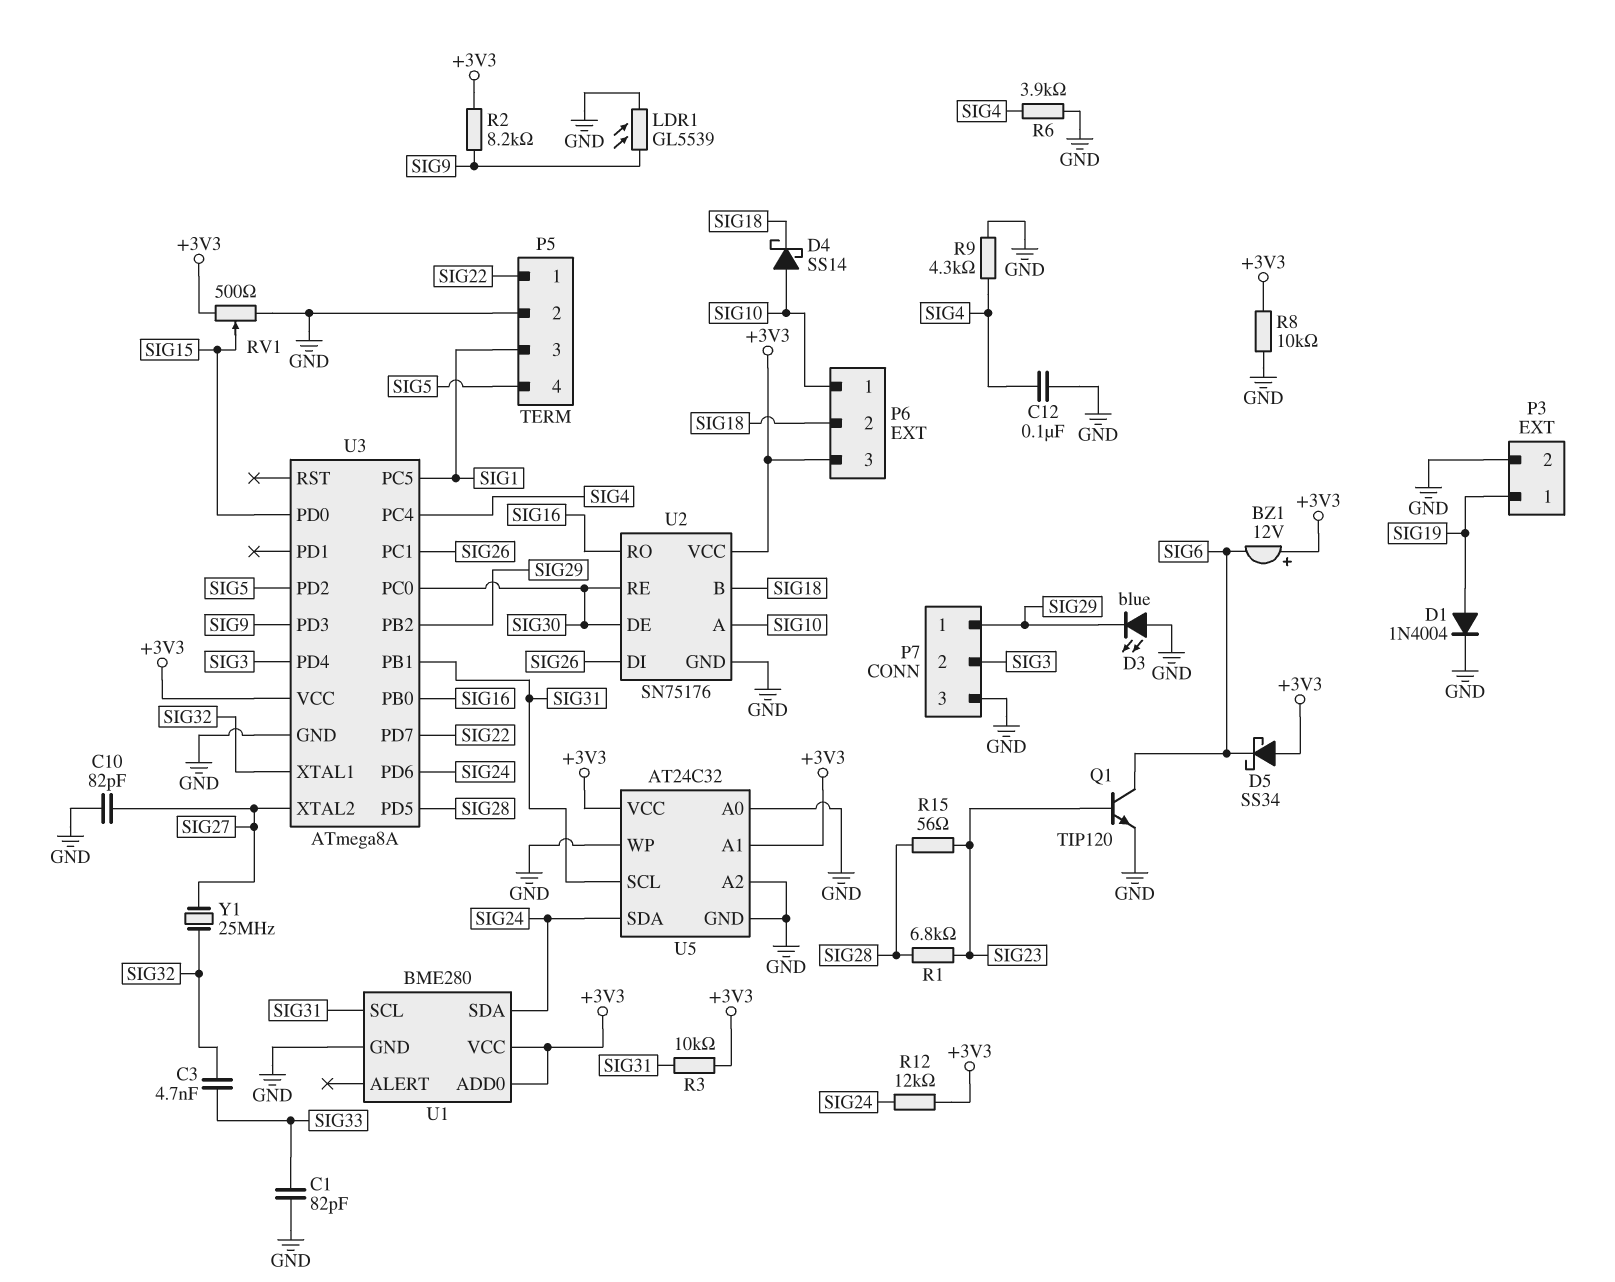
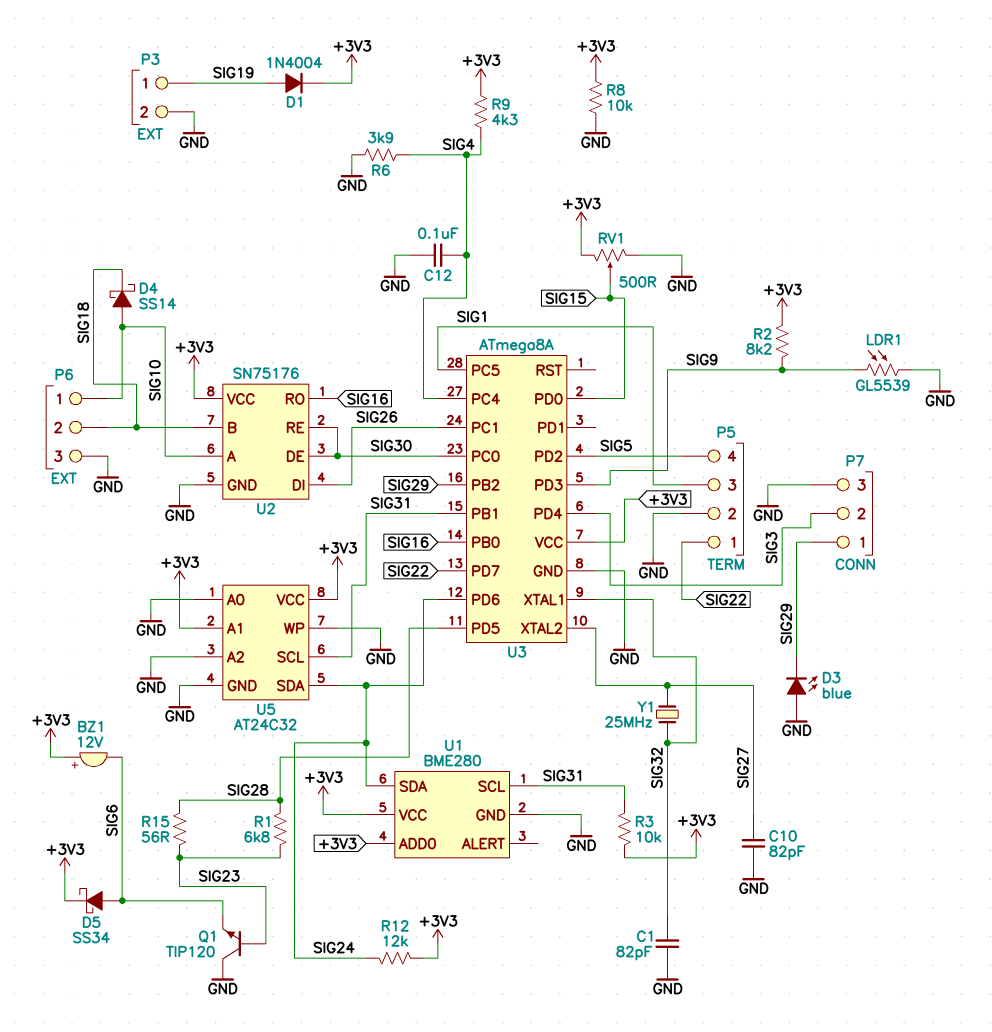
C1: 82pF (GND, SIG33) -> 82pF (GND, SIG32)
C3: 4.7nF (SIG32, SIG33) -> none
D1: diode 1N4004 (A SIG19, K GND) -> diode 1N4004 (A SIG19, K +3V3)
D5: schottky SS34 (A +3V3, K SIG6) -> schottky SS34 (A SIG6, K +3V3)
P6 pin 3: +3V3 -> GND
Q1: NPN TIP120 (B SIG23, C SIG6, E GND) -> NPN TIP120 (B SIG23, C GND, E SIG6)
R9: 4.3k (GND, SIG4) -> 4.3k (+3V3, SIG4)

